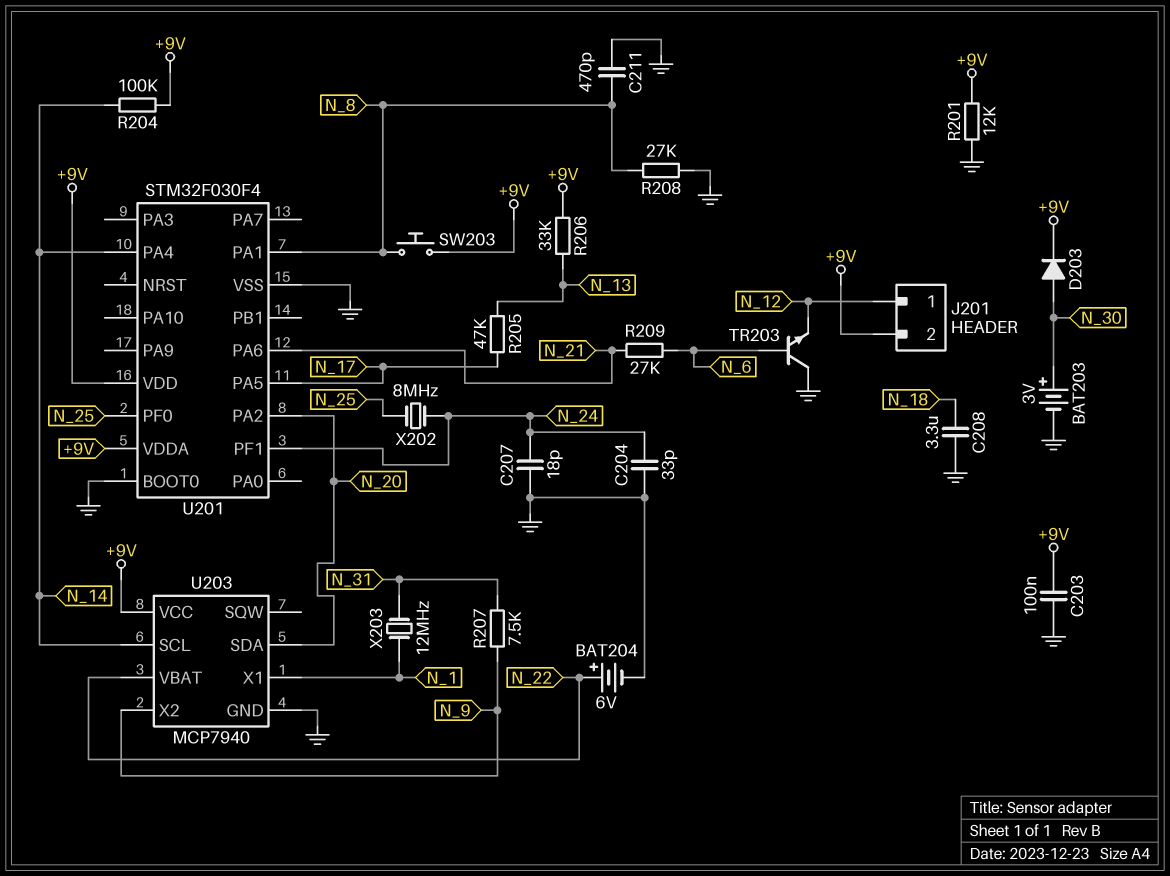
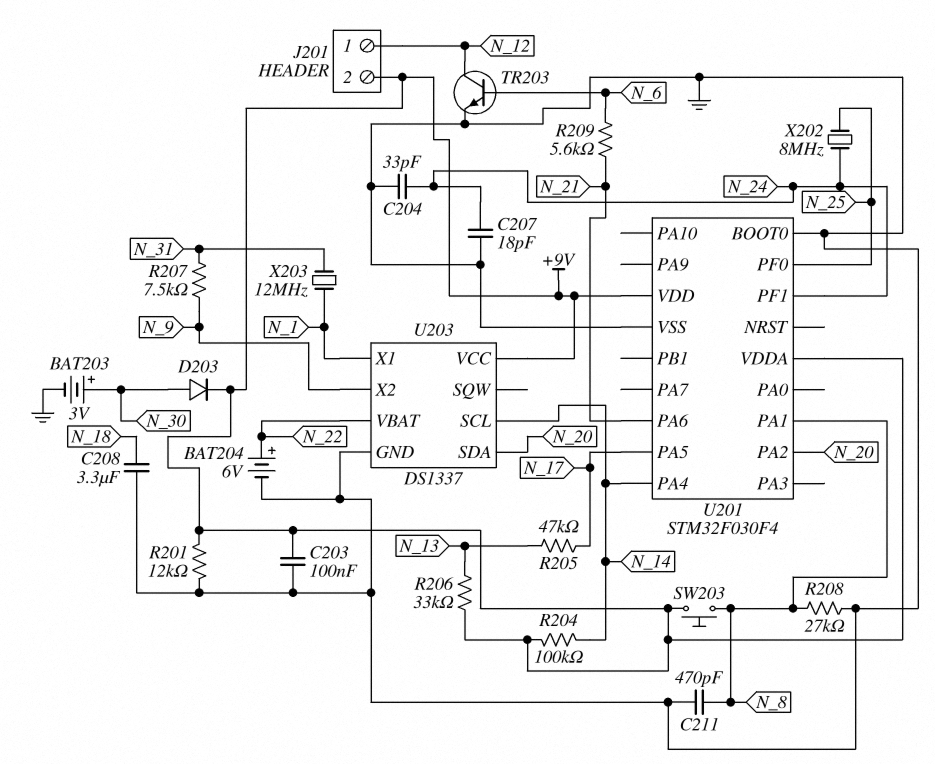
R209: 27k (N_6, N_21) -> 5.6k (N_6, N_21)
TR203: NPN (B N_6, C GND, E N_12) -> NPN (B N_6, C N_12, E GND)
U203: MCP7940 -> DS1337

